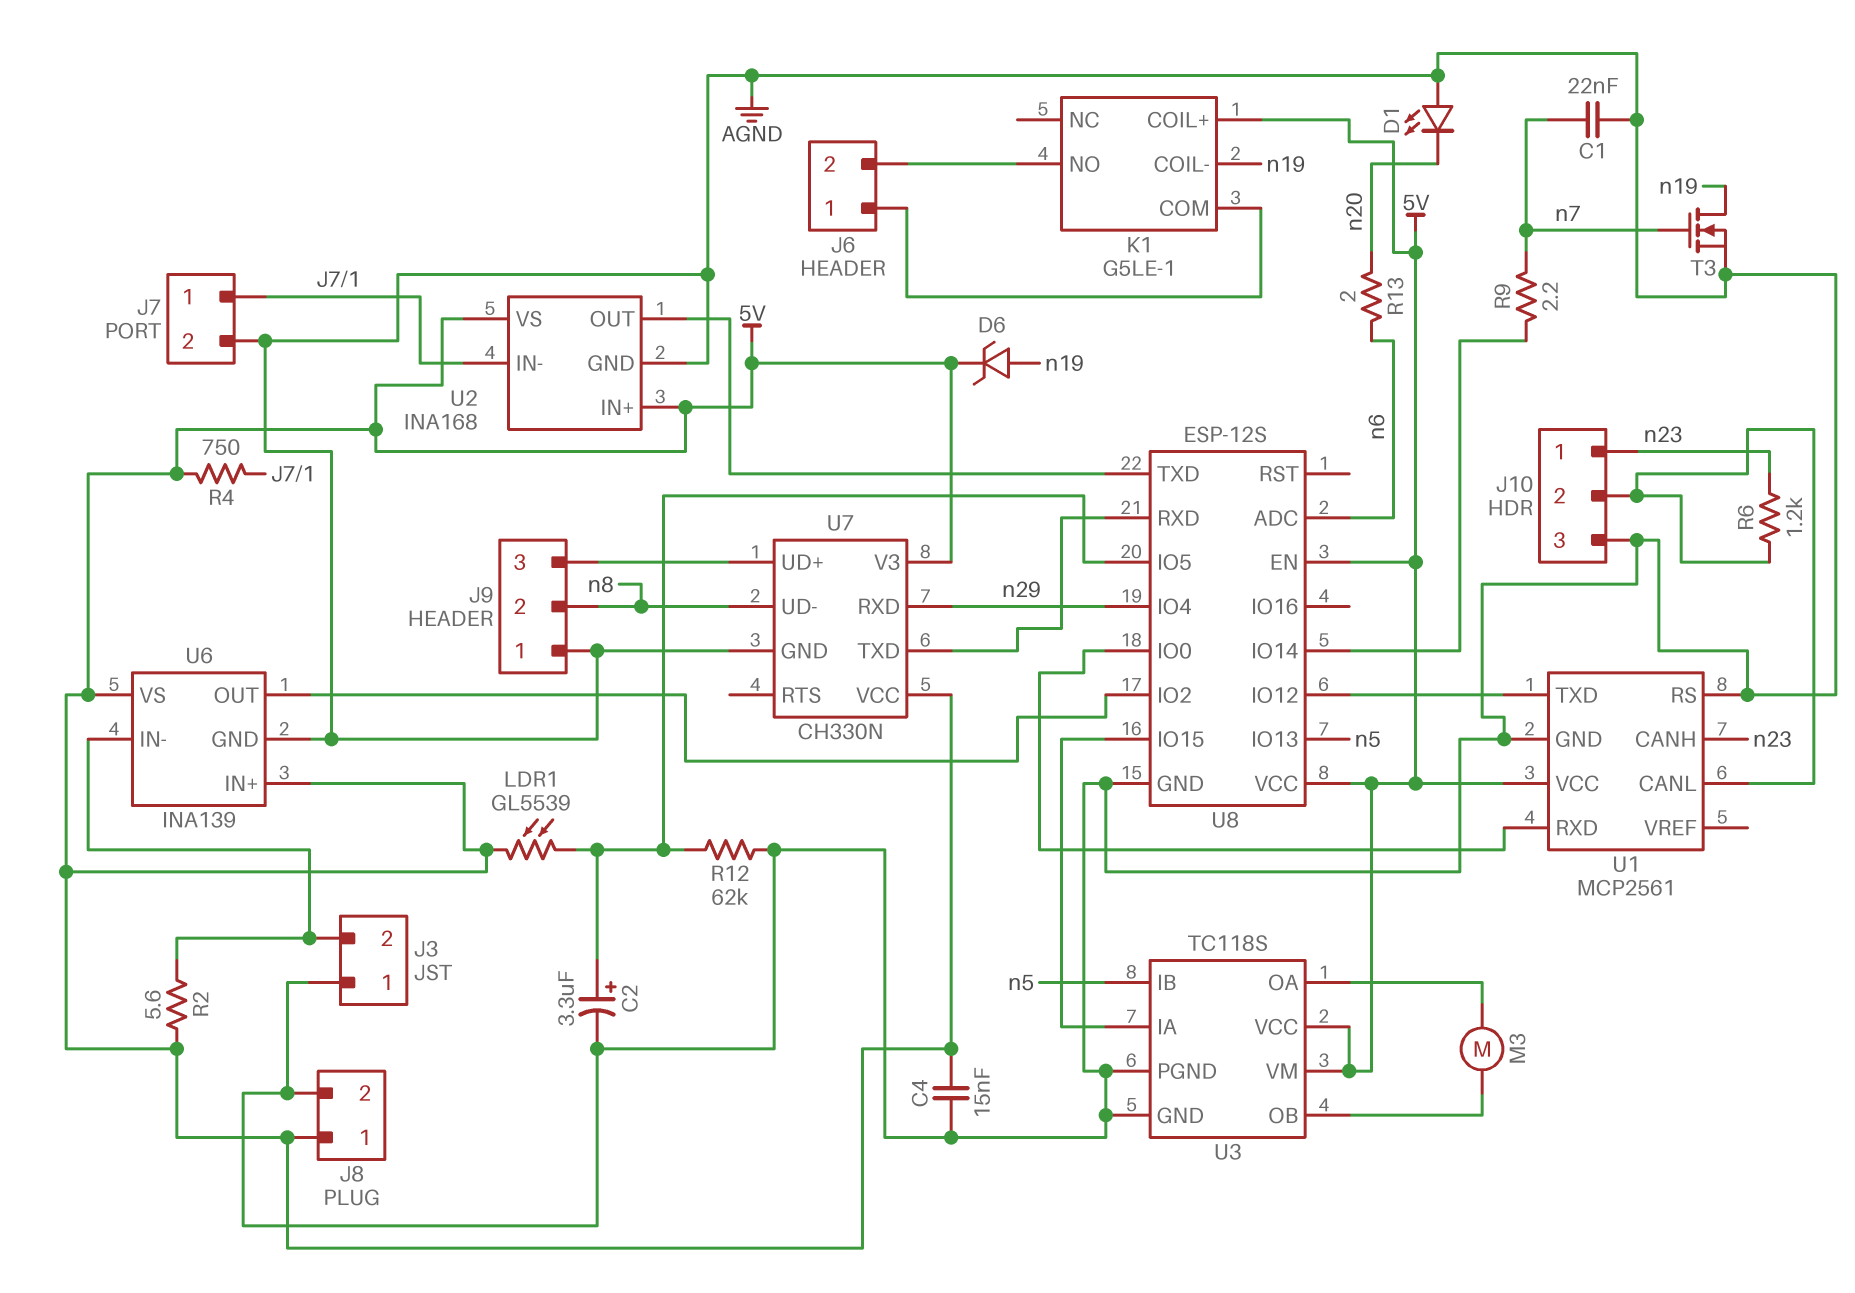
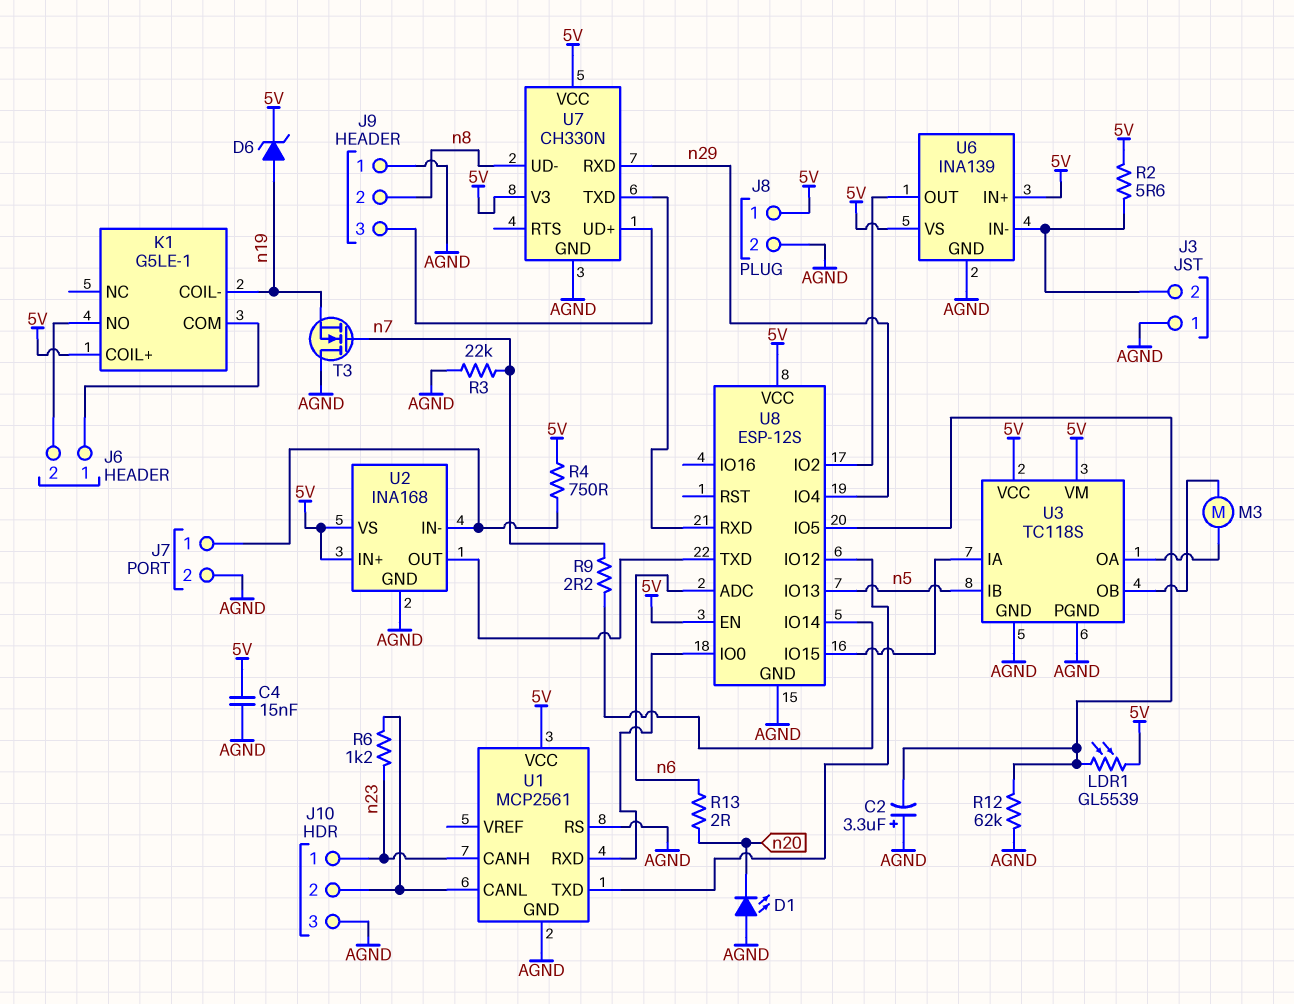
C1: 22nF (AGND, n7) -> none
C2: 3.3uF (plus U8/IO5, minus AGND) -> 3.3uF (plus AGND, minus U8/IO5)
R3: none -> 22k (AGND, n7)
T3: NMOS (G n7, D n19, S AGND) -> NMOS (G n7, D AGND, S n19)

